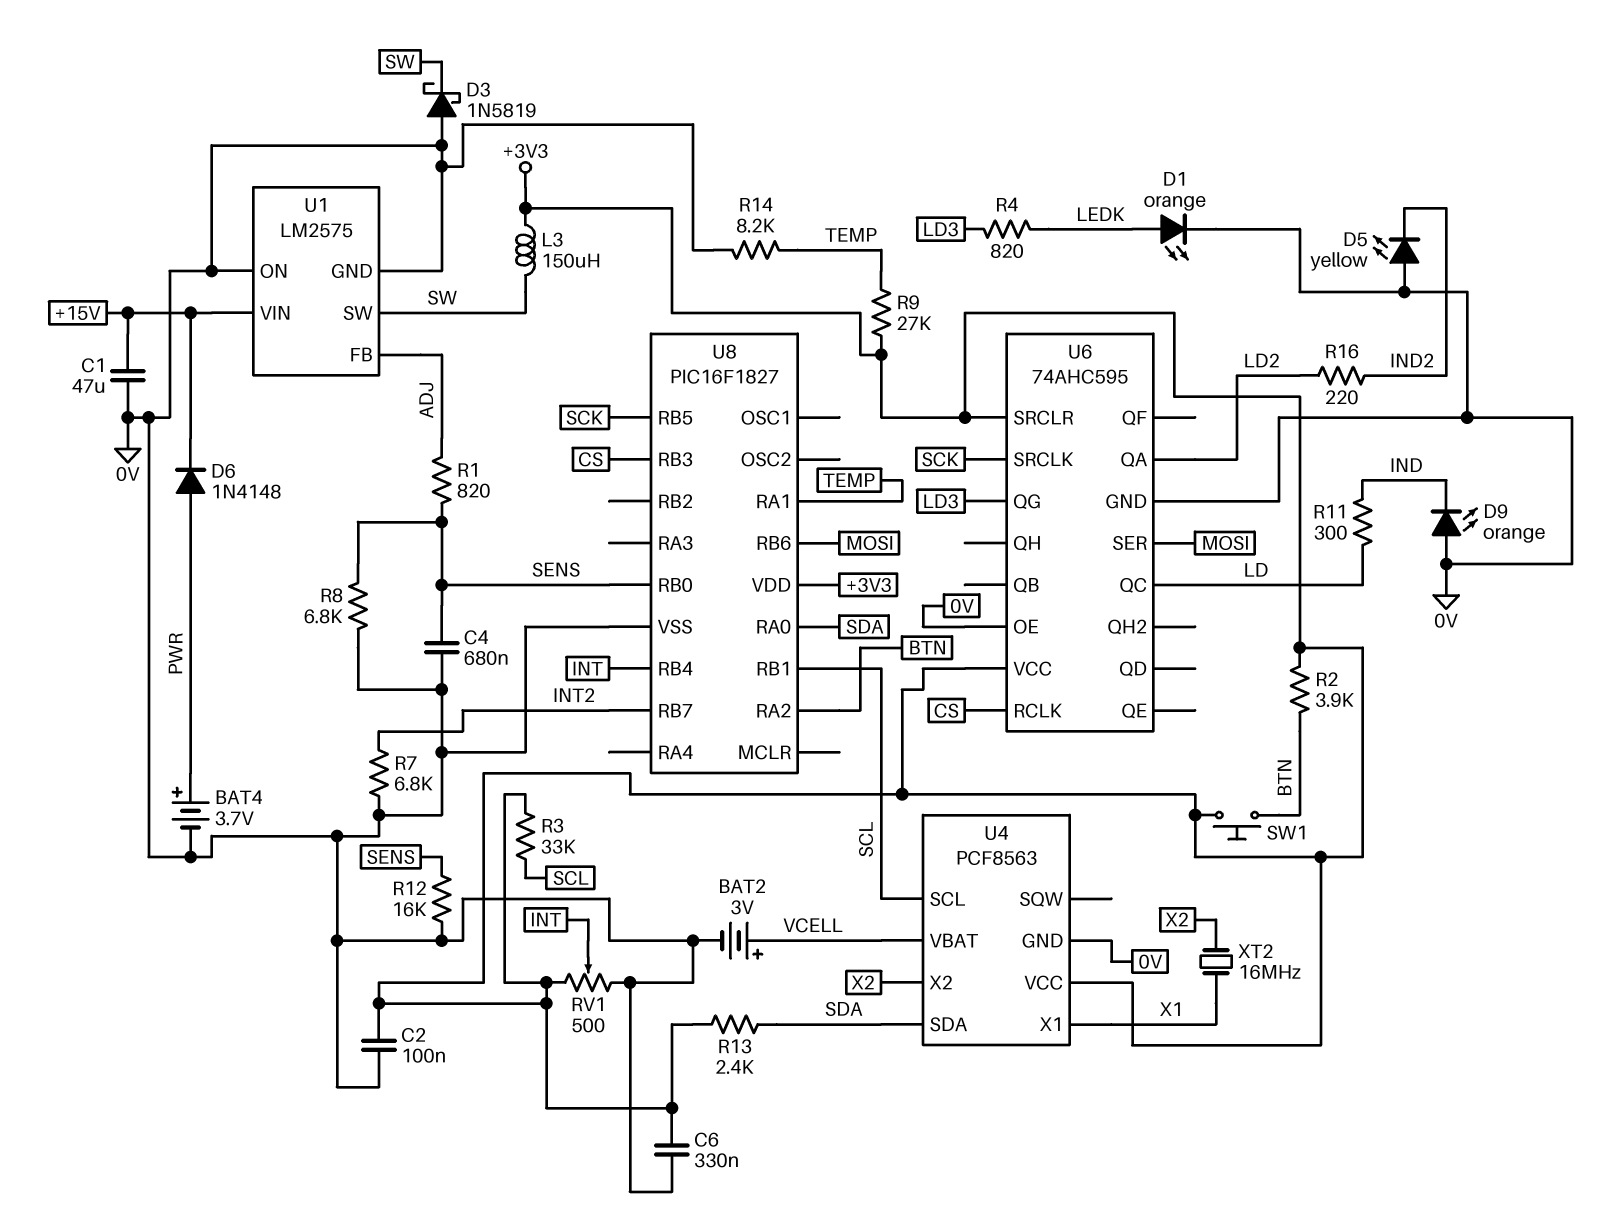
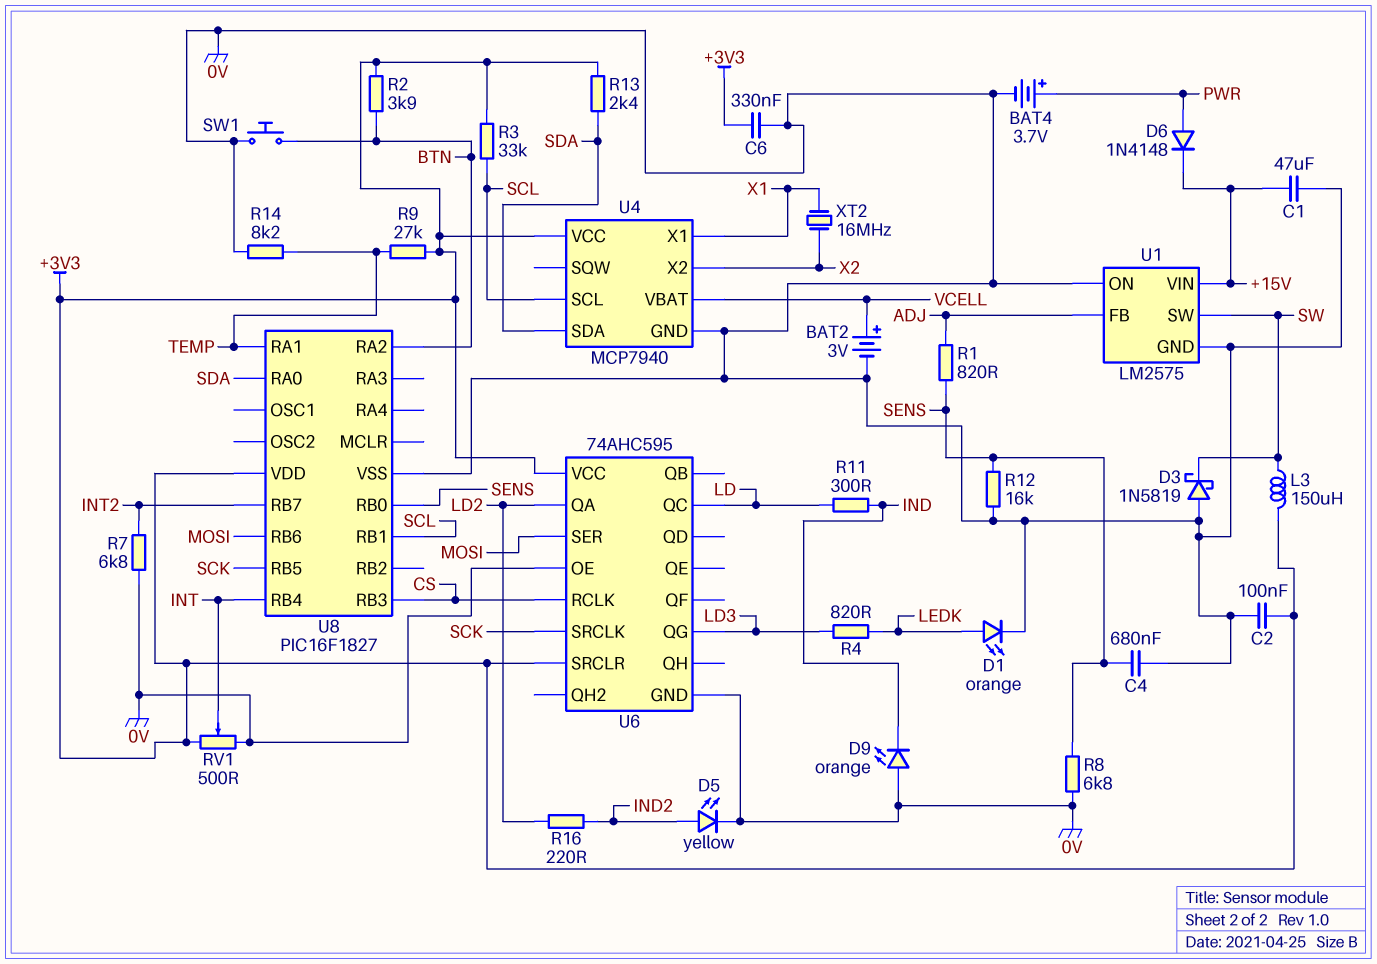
D5: LED yellow (A 0V, K IND2) -> LED yellow (A IND2, K 0V)
SW1: button (+3V3, BTN) -> button (0V, BTN)
U4: PCF8563 -> MCP7940

